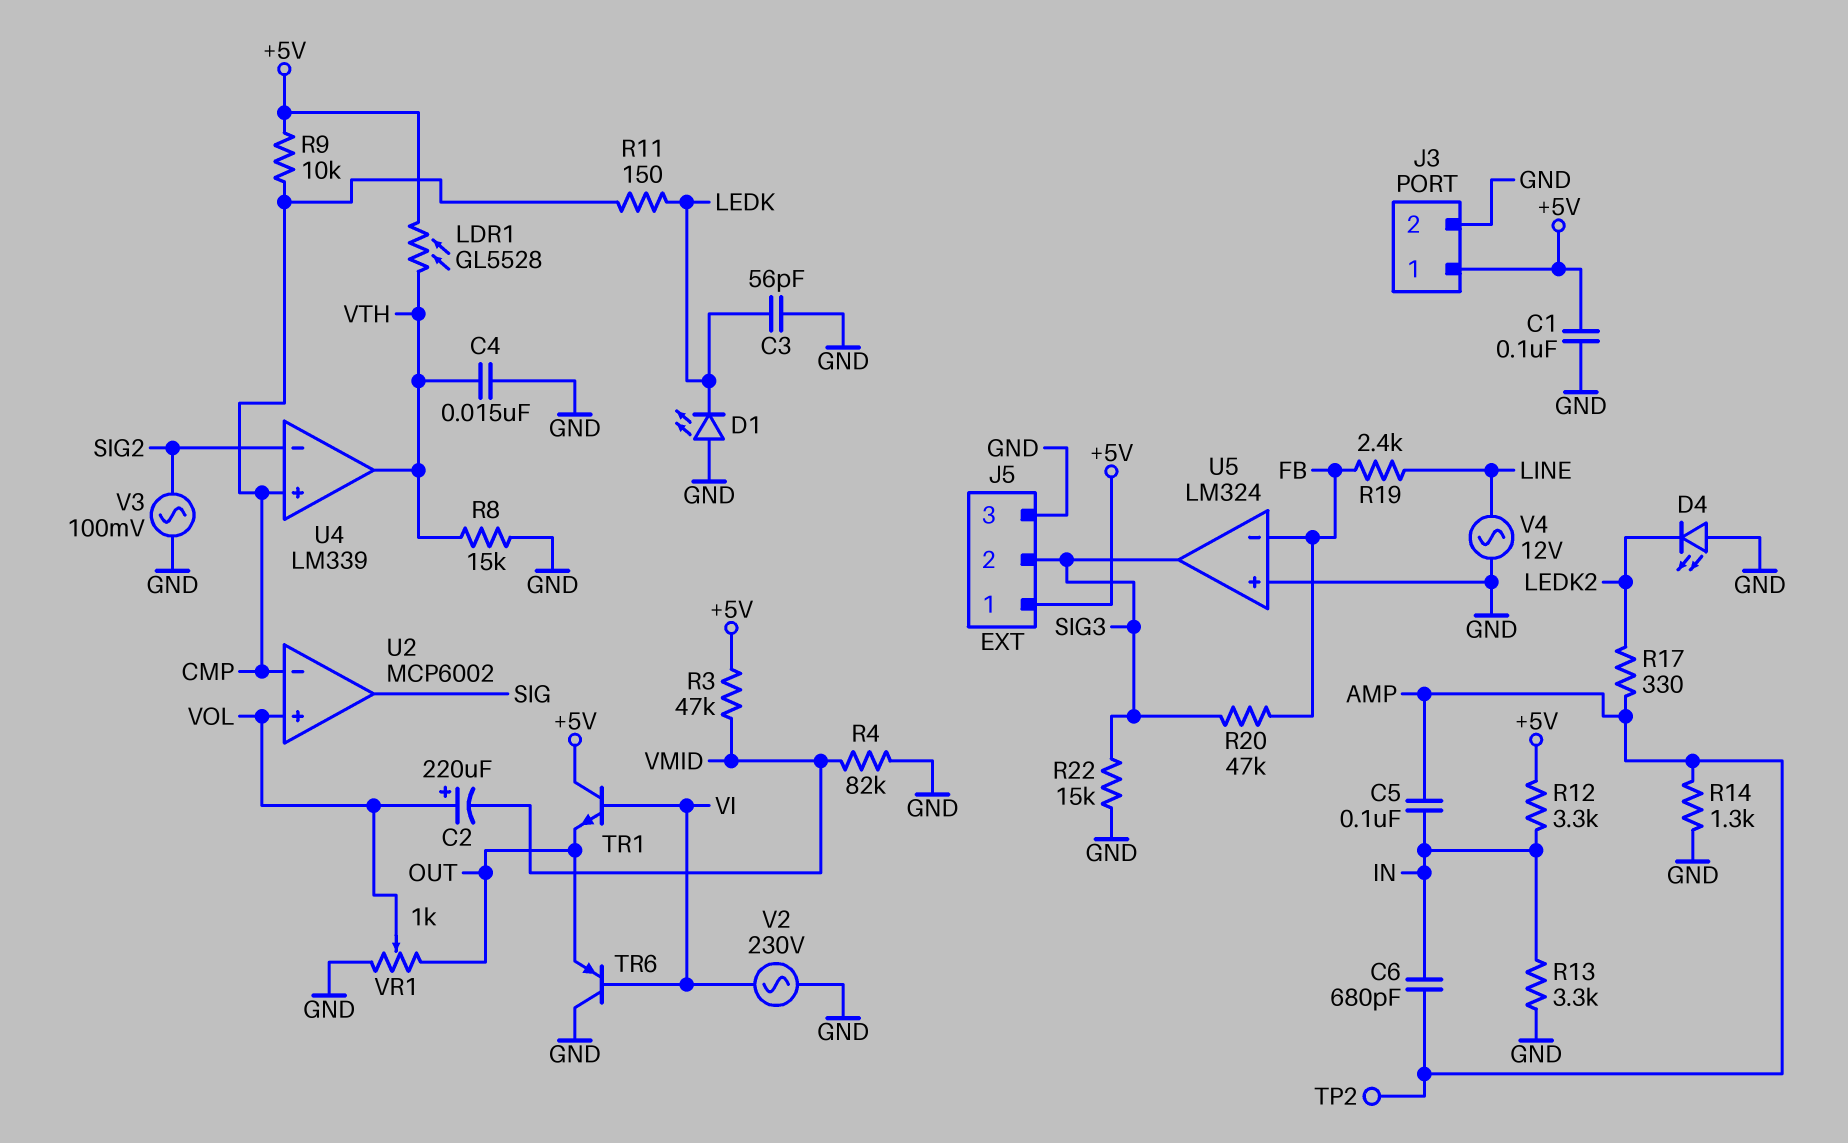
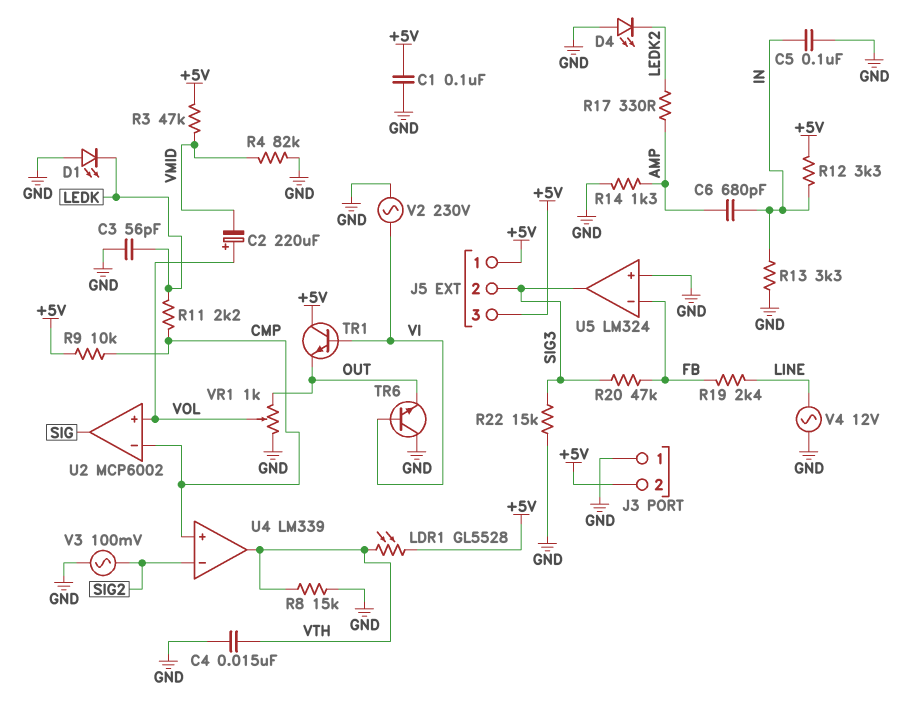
C5: 100nF (AMP, IN) -> 100nF (GND, IN)
J3 pin 1: +5V -> GND
J3 pin 2: GND -> +5V
J5 pin 3: GND -> +5V
R11: 150 (CMP, LEDK) -> 2.2k (CMP, LEDK)
TP2: test point (AMP) -> none
TR6: PNP (B VI, C GND, E OUT) -> NPN (B VI, C GND, E OUT)

